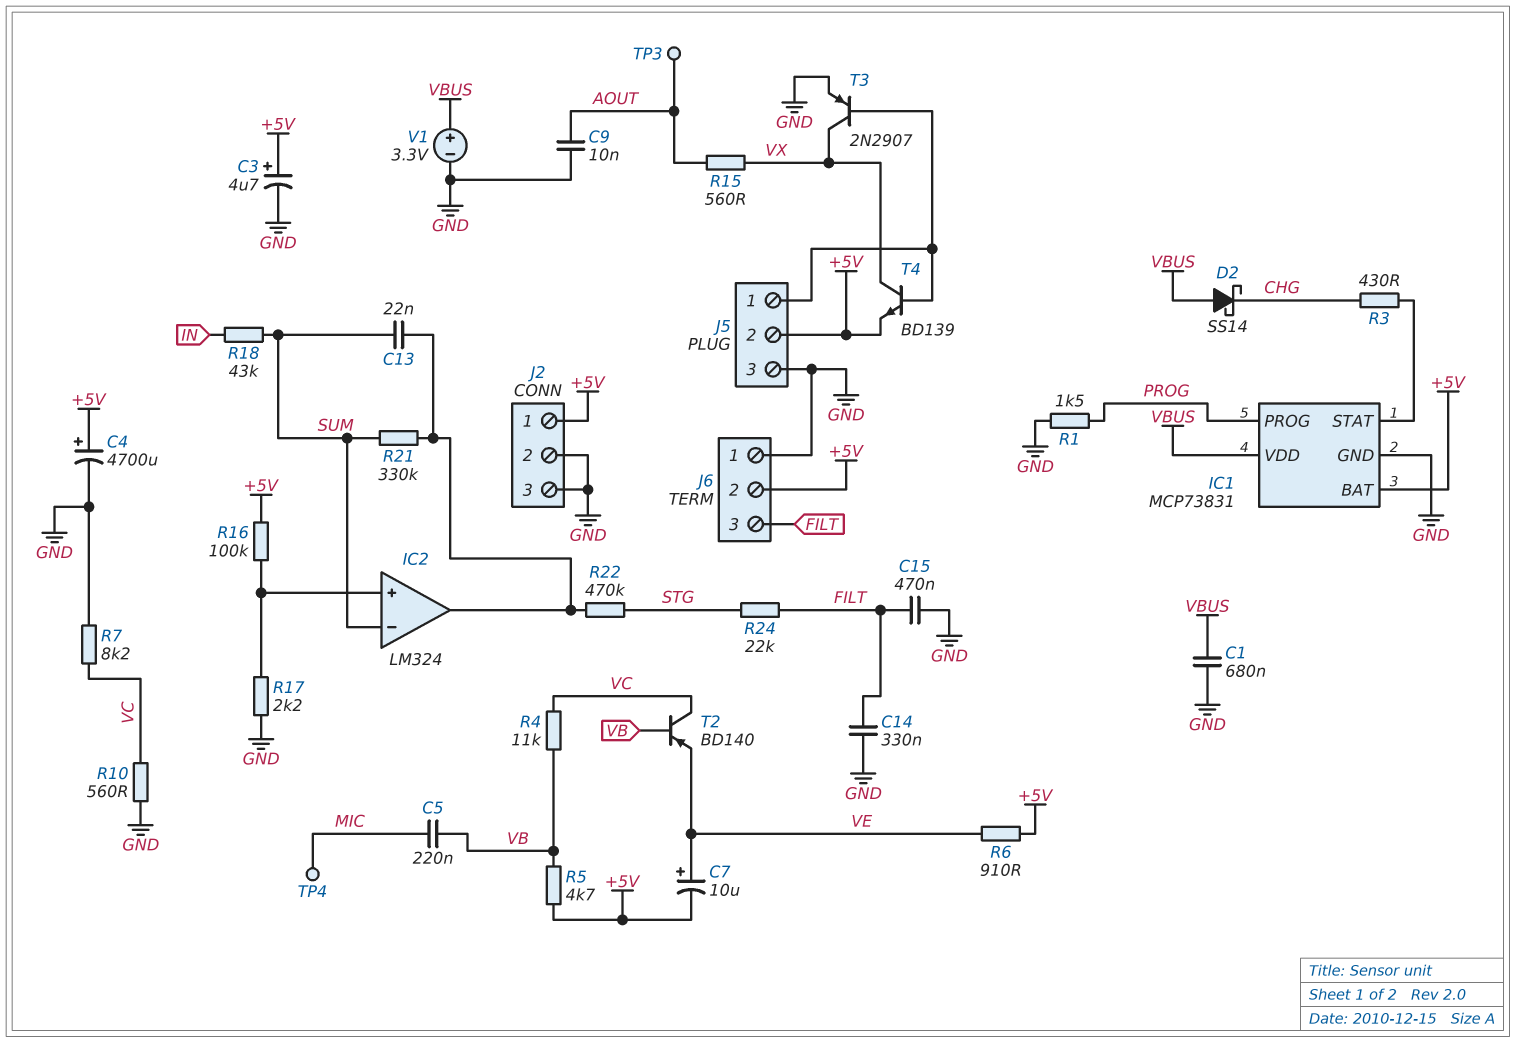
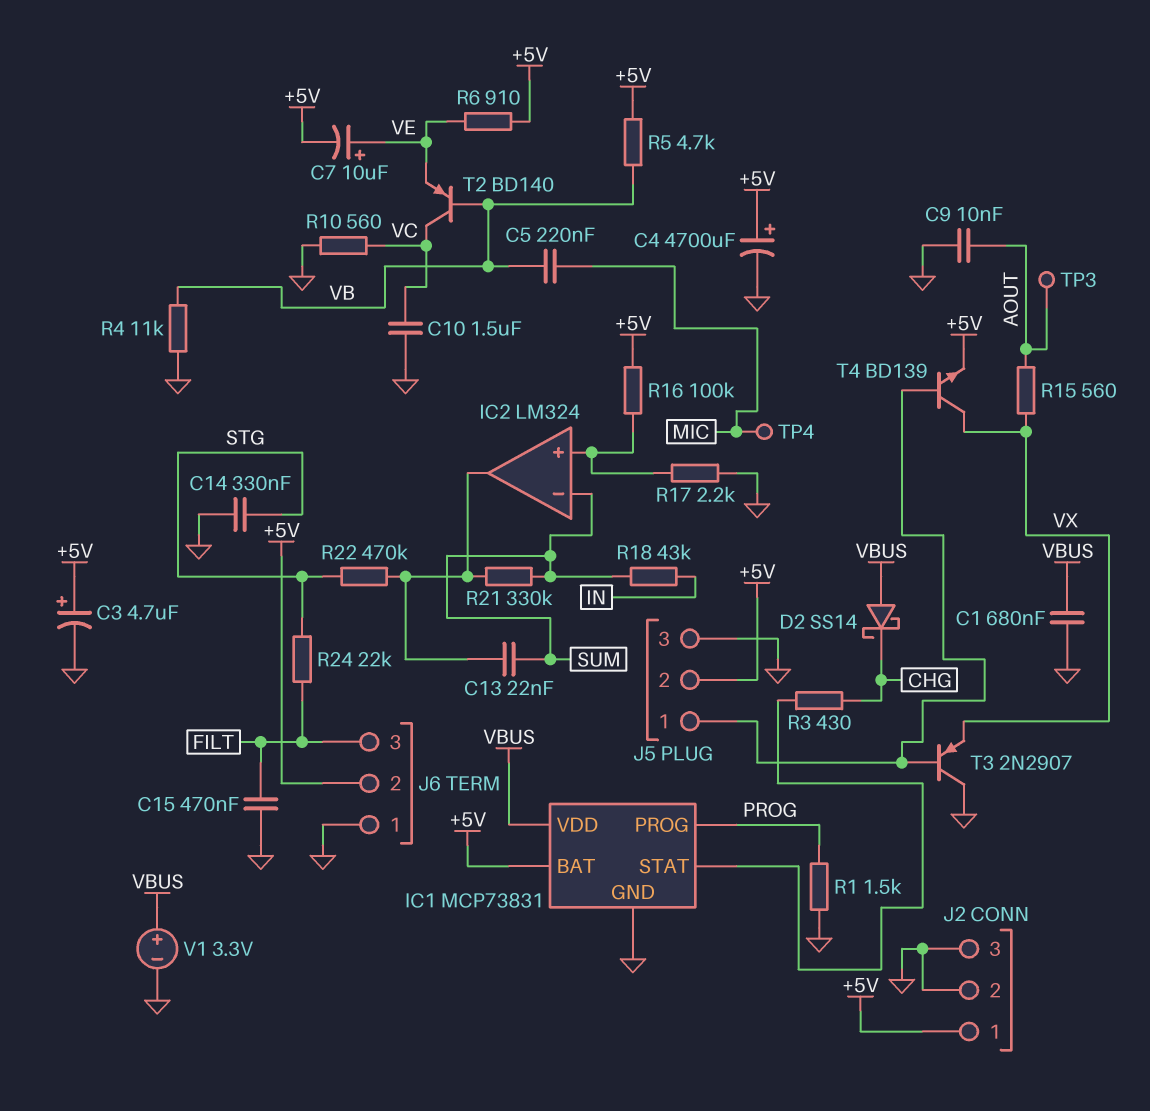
C10: none -> 1.5uF (GND, VC)
C14: 330nF (FILT, GND) -> 330nF (GND, STG)
R4: 11k (VB, VC) -> 11k (GND, VB)
R7: 8.2k (GND, VC) -> none
T3: PNP 2N2907 (B J5/1, C VX, E GND) -> PNP 2N2907 (B J5/1, C GND, E VX)

